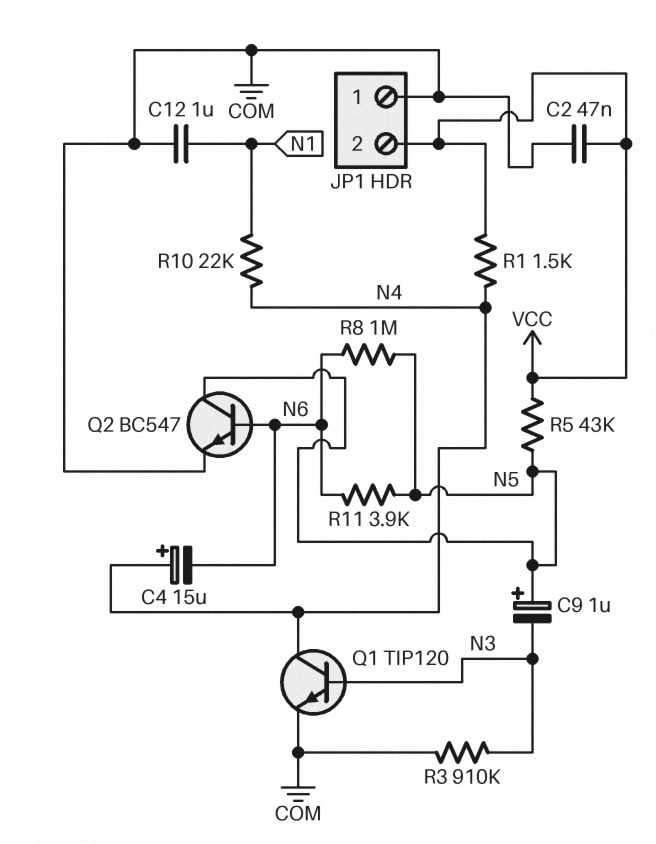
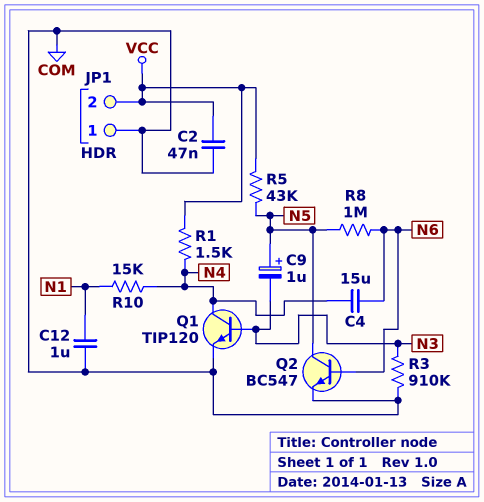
C4: 15uF (plus N4, minus N6) -> 15uF (N4, N6)
R10: 22k (N1, N4) -> 15k (N1, N4)
R11: 3.9k (N5, N6) -> none

